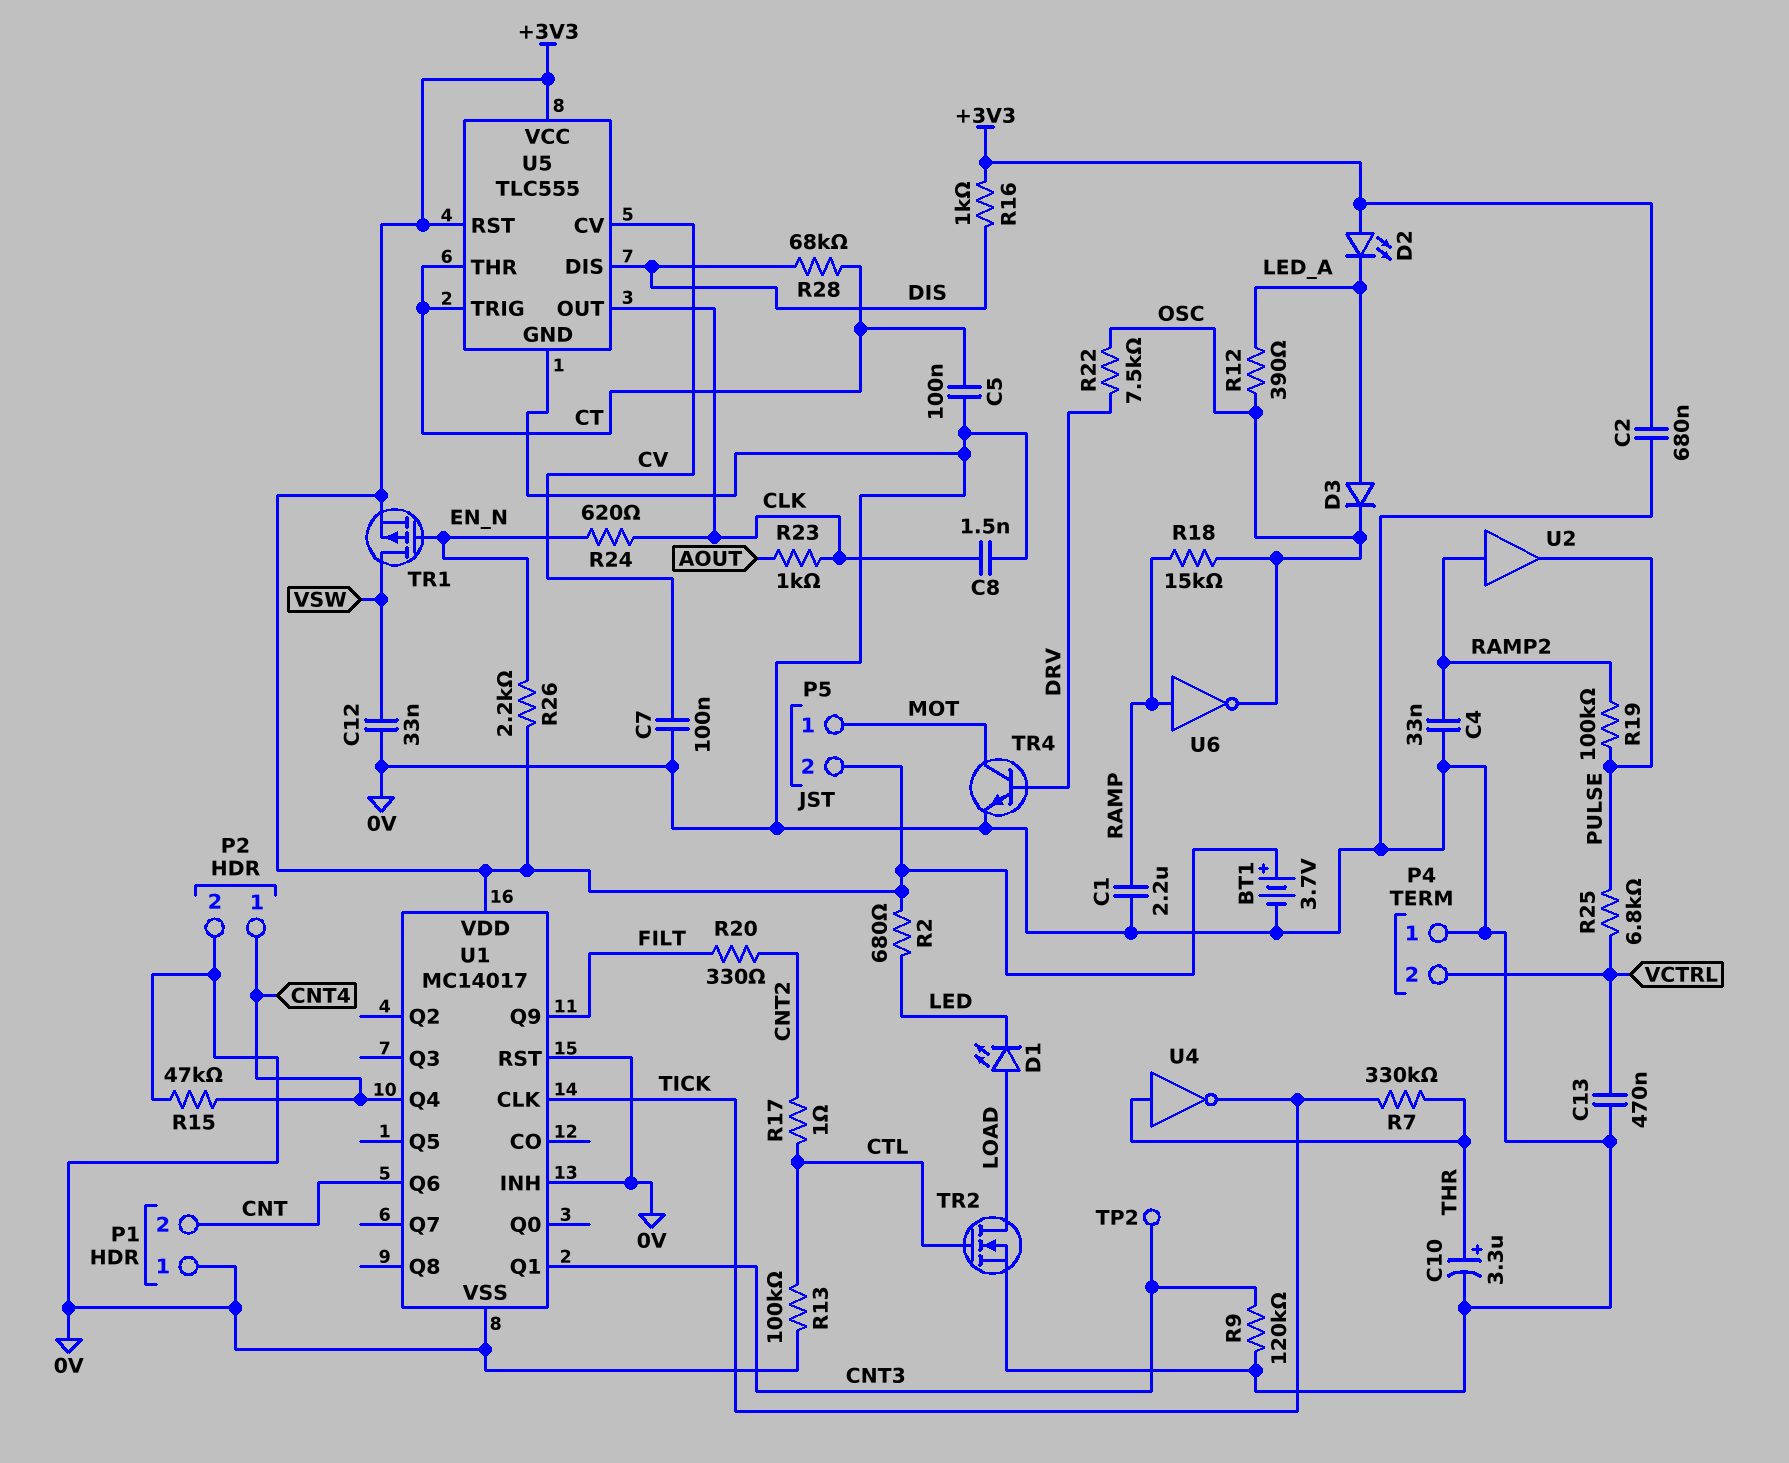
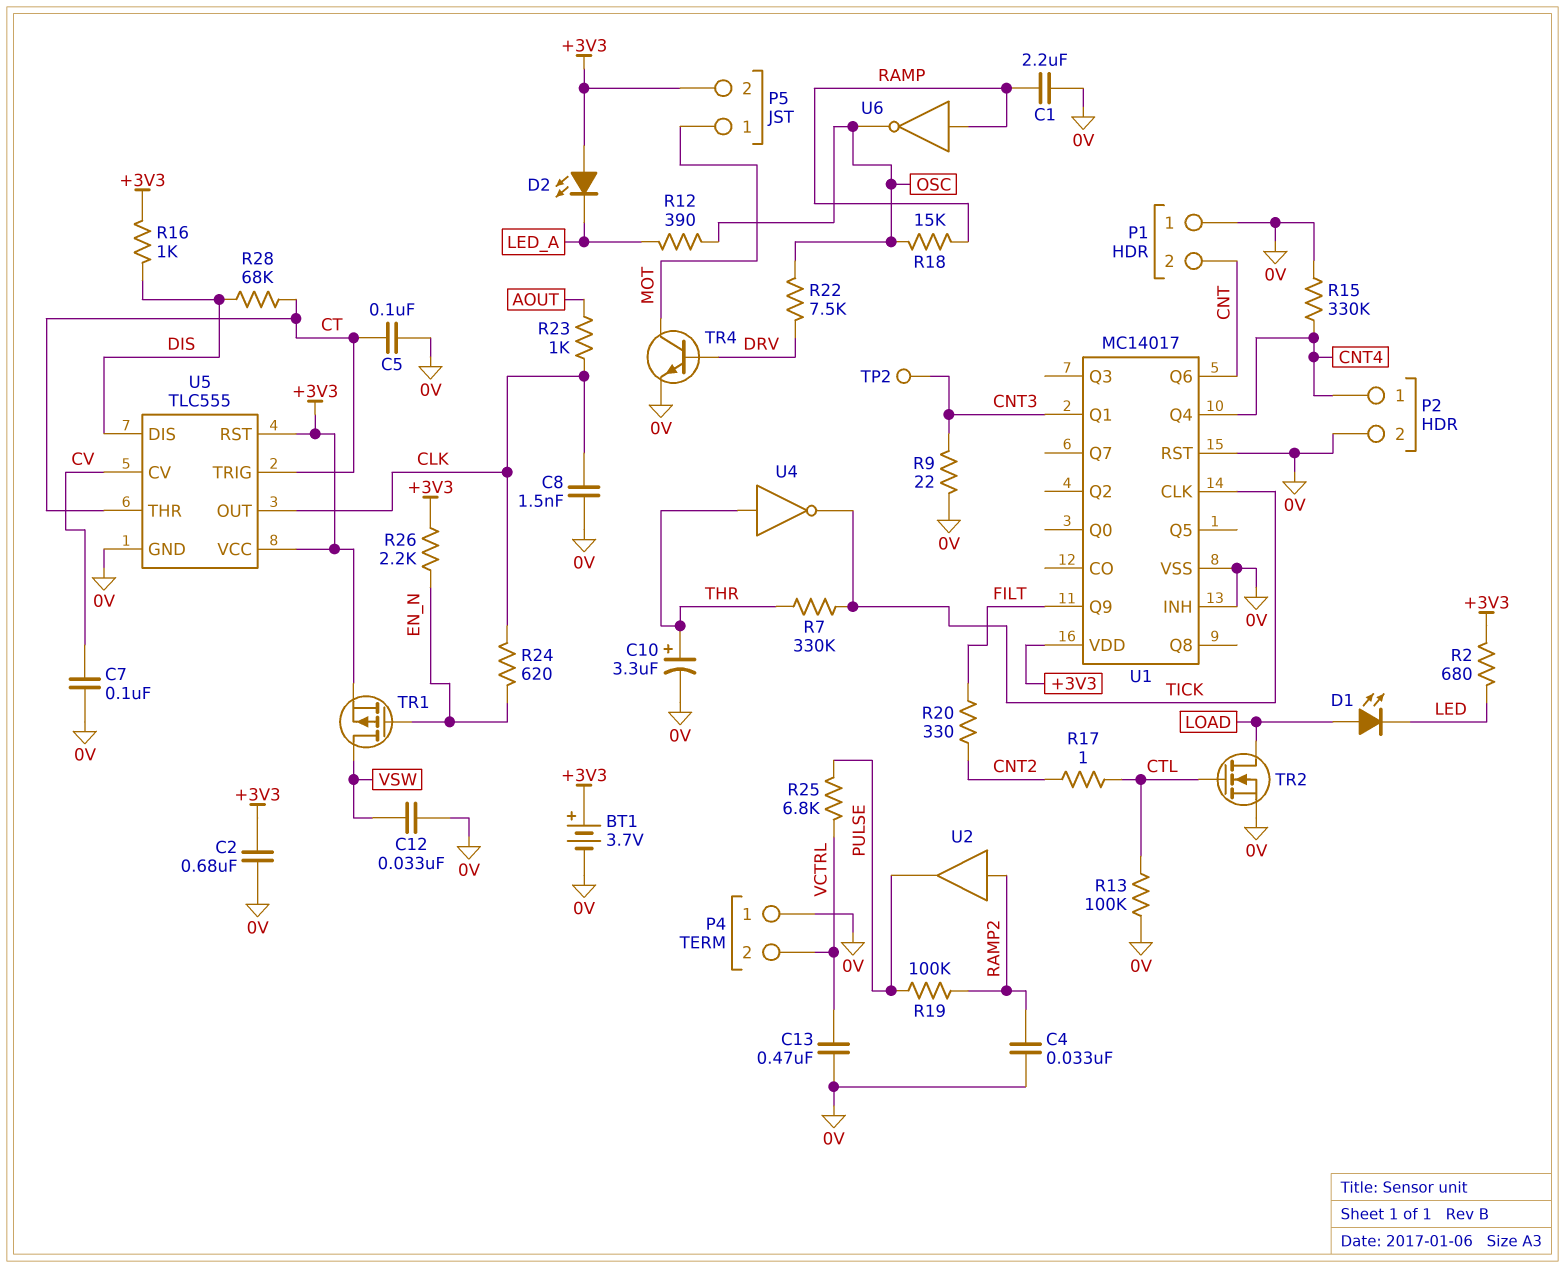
D3: diode (A LED_A, K OSC) -> none
R9: 120k (0V, CNT3) -> 22 (0V, CNT3)
R15: 47k (0V, CNT4) -> 330k (0V, CNT4)

